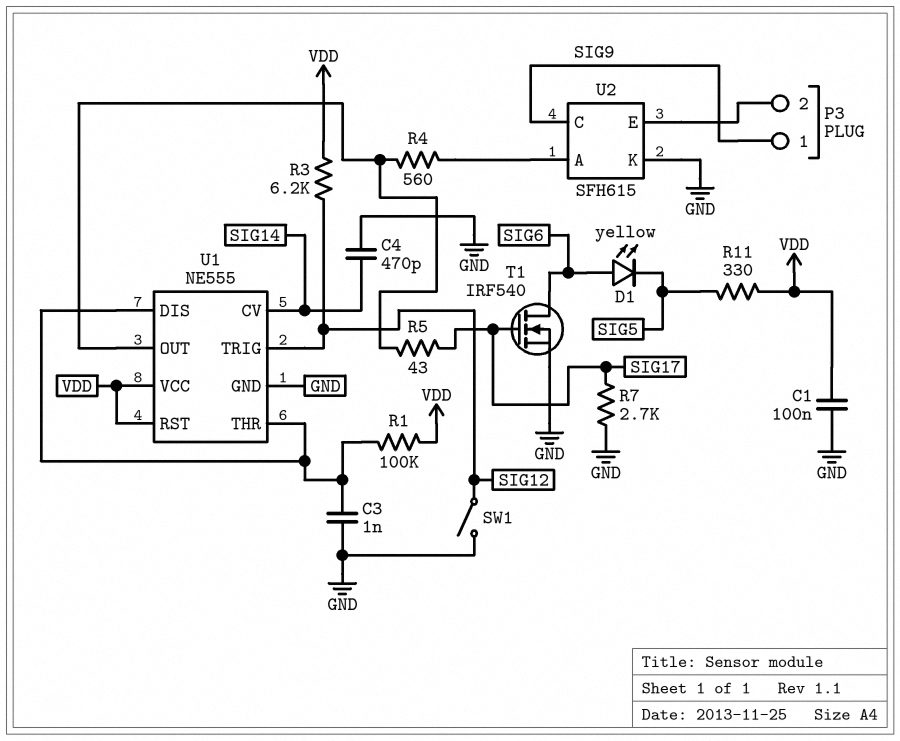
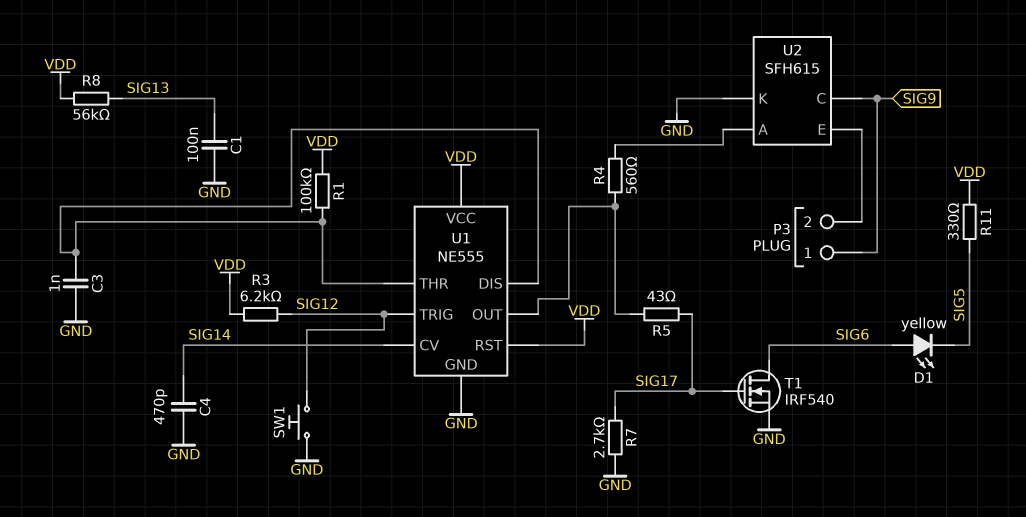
C1: 100nF (GND, VDD) -> 100nF (GND, SIG13)
R8: none -> 56k (SIG13, VDD)
SW1: switch (GND, SIG12) -> button (GND, SIG12)

